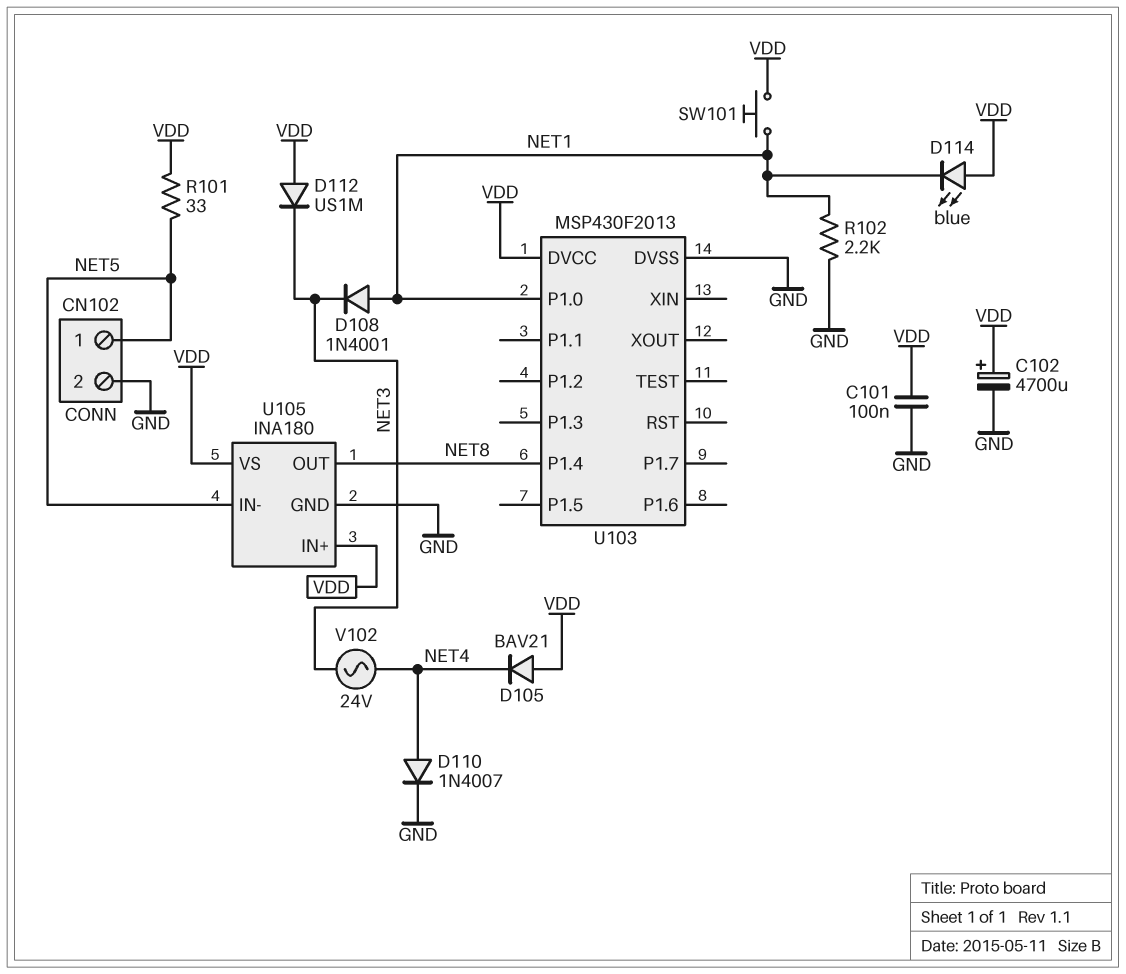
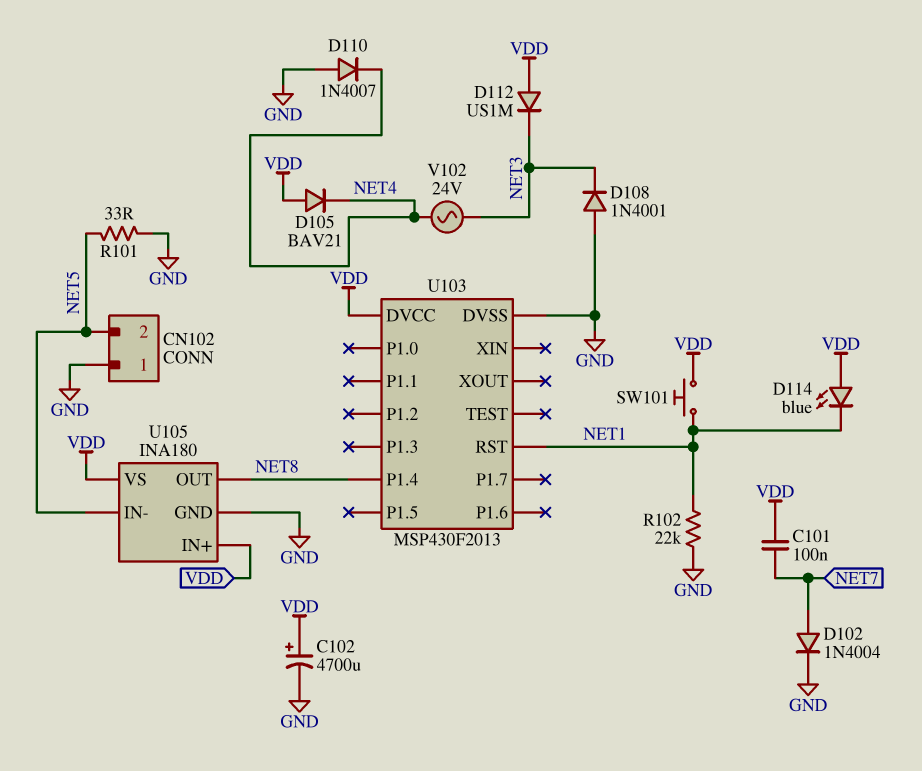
C101: 100nF (GND, VDD) -> 100nF (NET7, VDD)
CN102 pin 1: NET5 -> GND
CN102 pin 2: GND -> NET5
D102: none -> diode 1N4004 (A NET7, K GND)
D108: diode 1N4001 (A NET1, K NET3) -> diode 1N4001 (A GND, K NET3)
D110: diode 1N4007 (A NET4, K GND) -> diode 1N4007 (A GND, K NET4)
R101: 33 (NET5, VDD) -> 33 (GND, NET5)
R102: 2.2k (GND, NET1) -> 22k (GND, NET1)
U103 pin P1.0: NET1 -> none
U103 pin RST: none -> NET1

